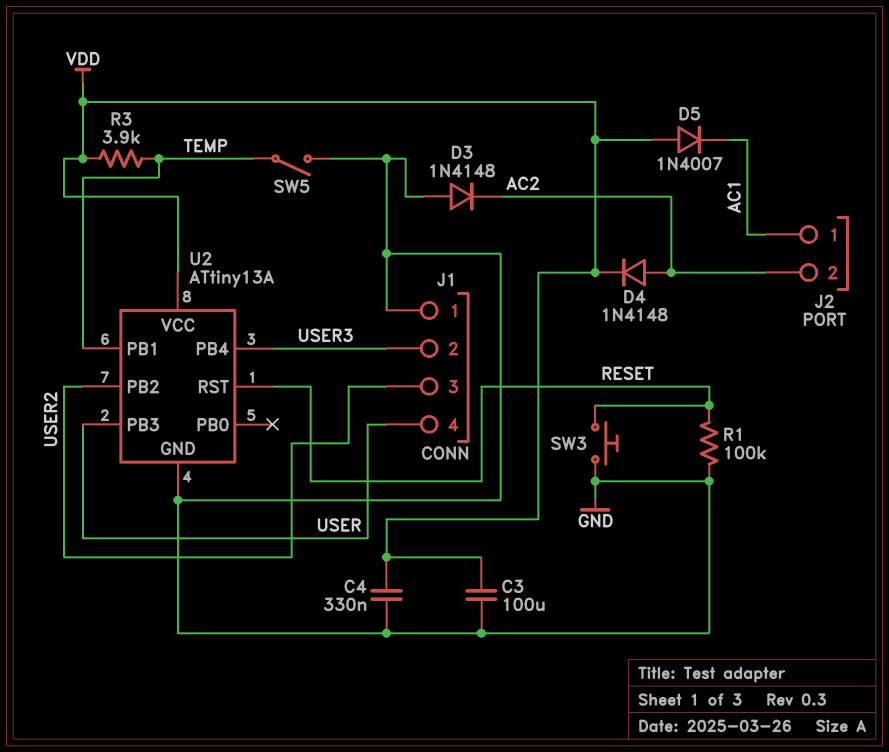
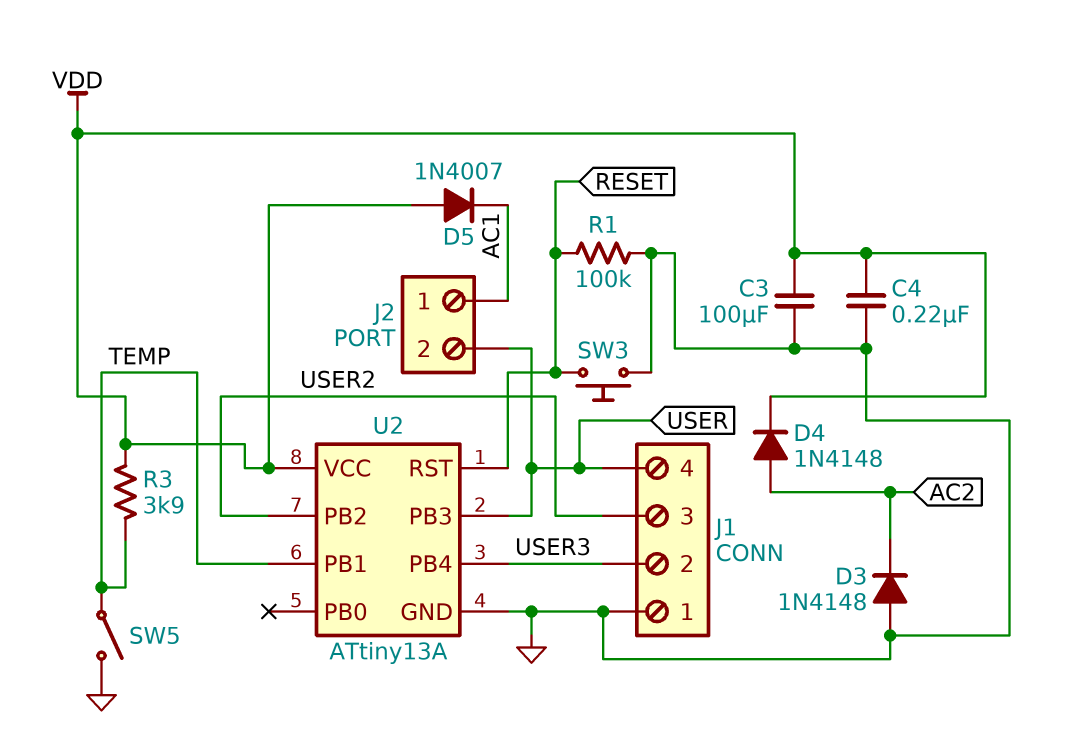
C4: 330nF (GND, VDD) -> 220nF (GND, VDD)
J2 pin 2: AC2 -> USER

